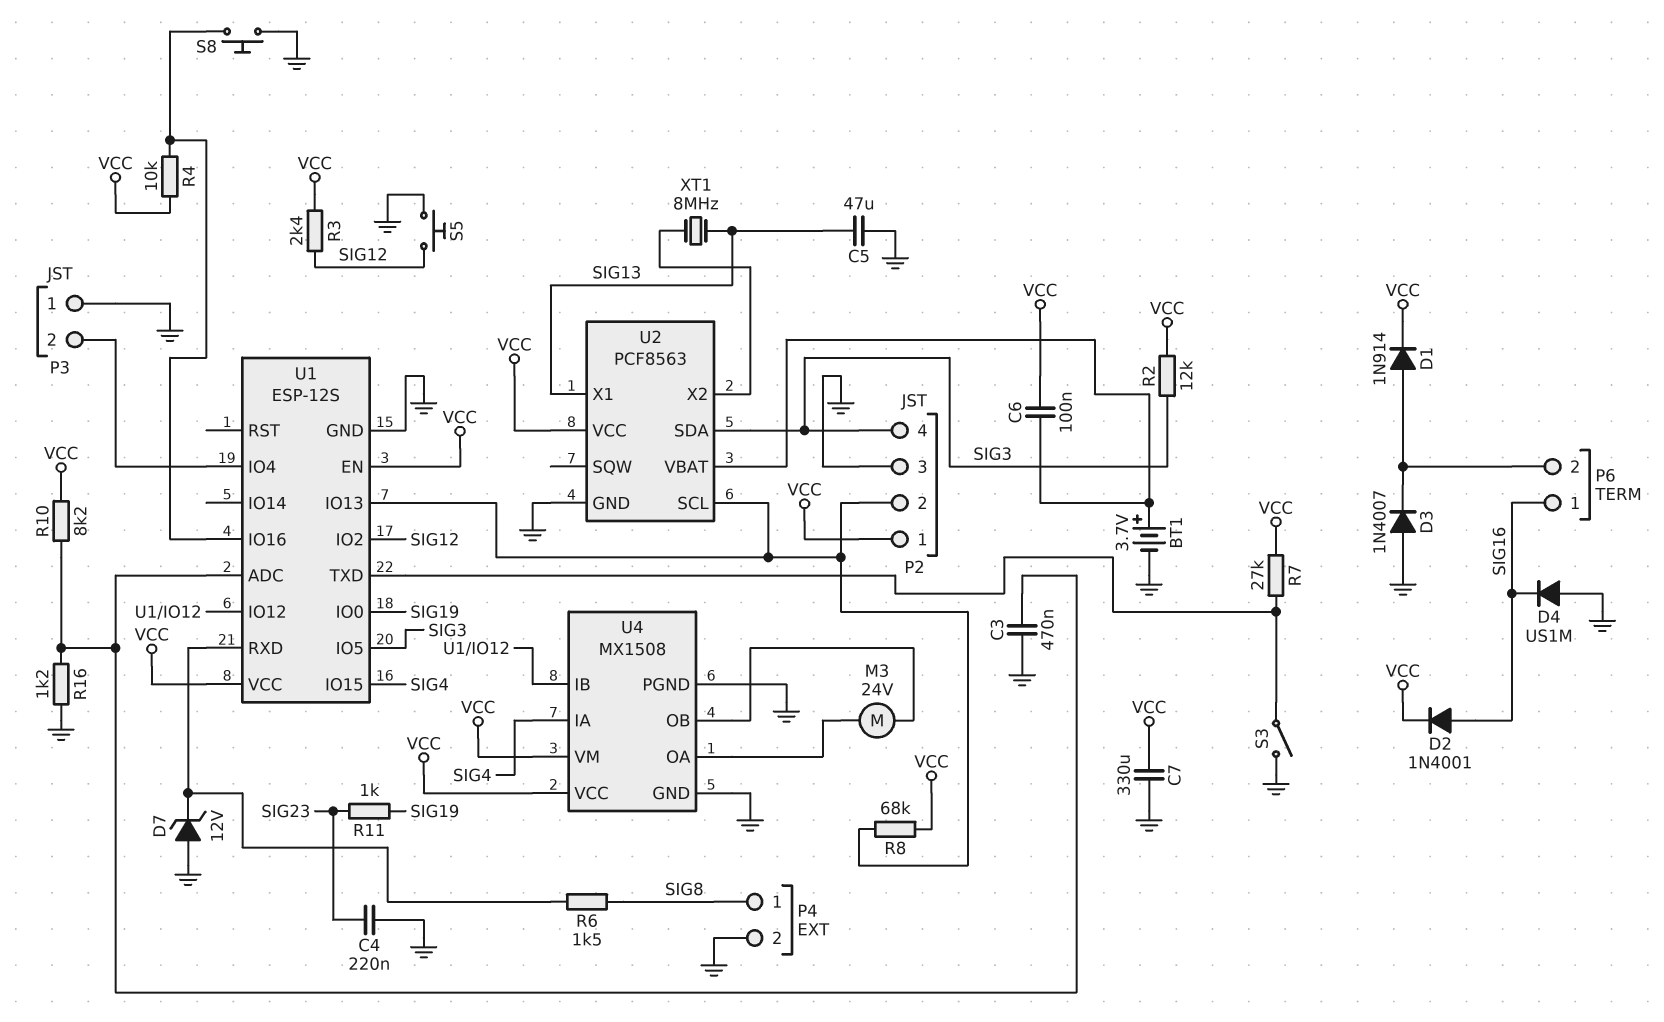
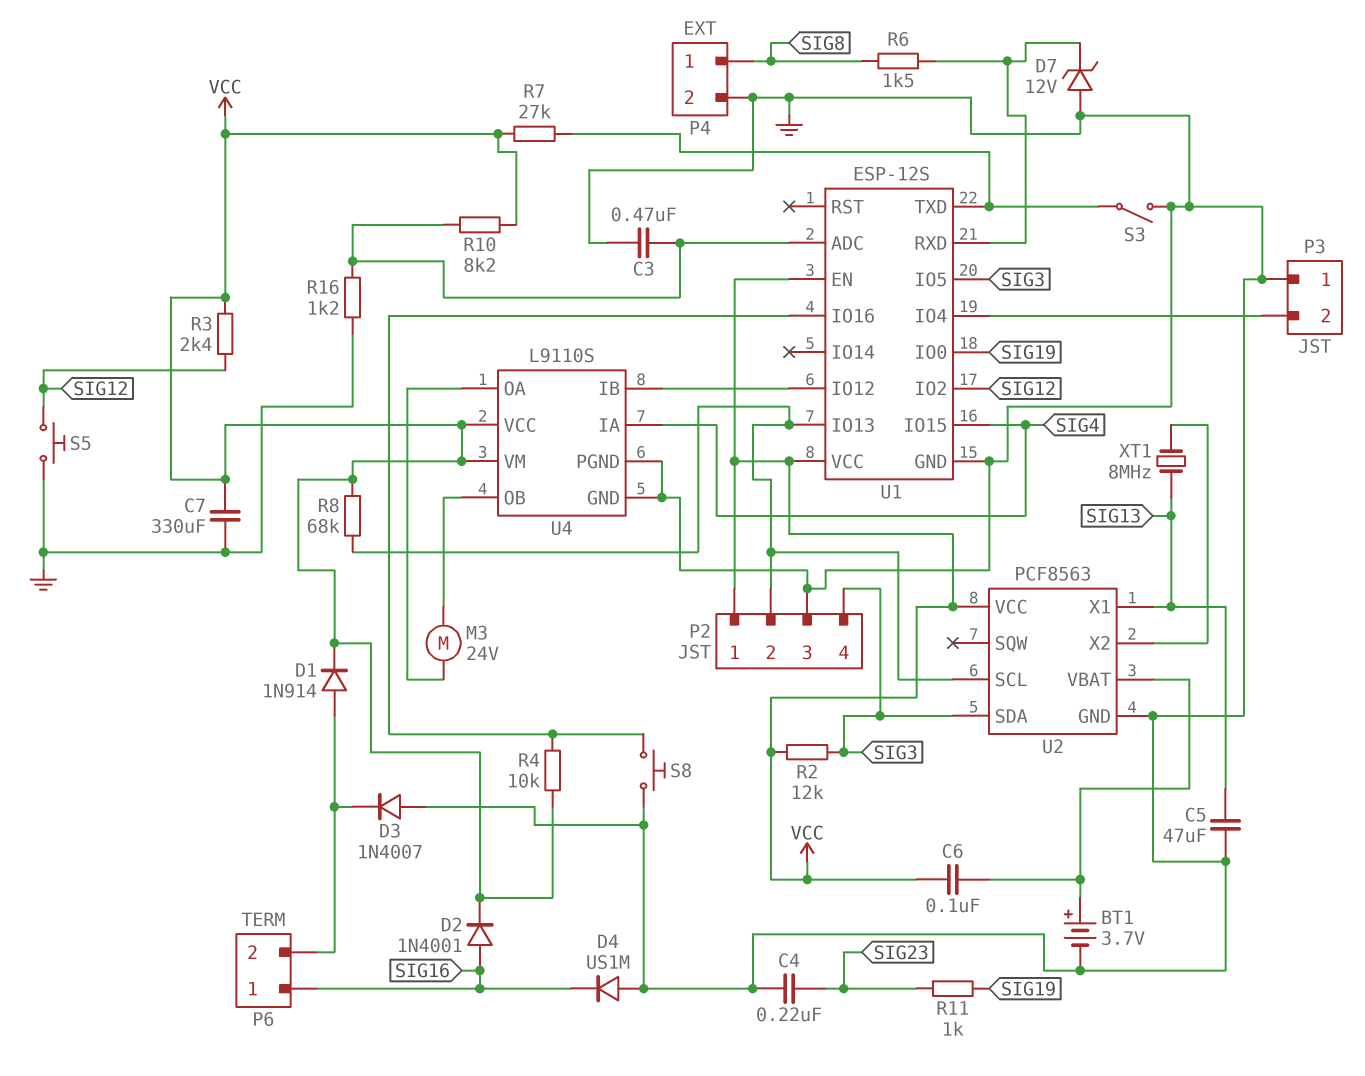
U4: MX1508 -> L9110S

